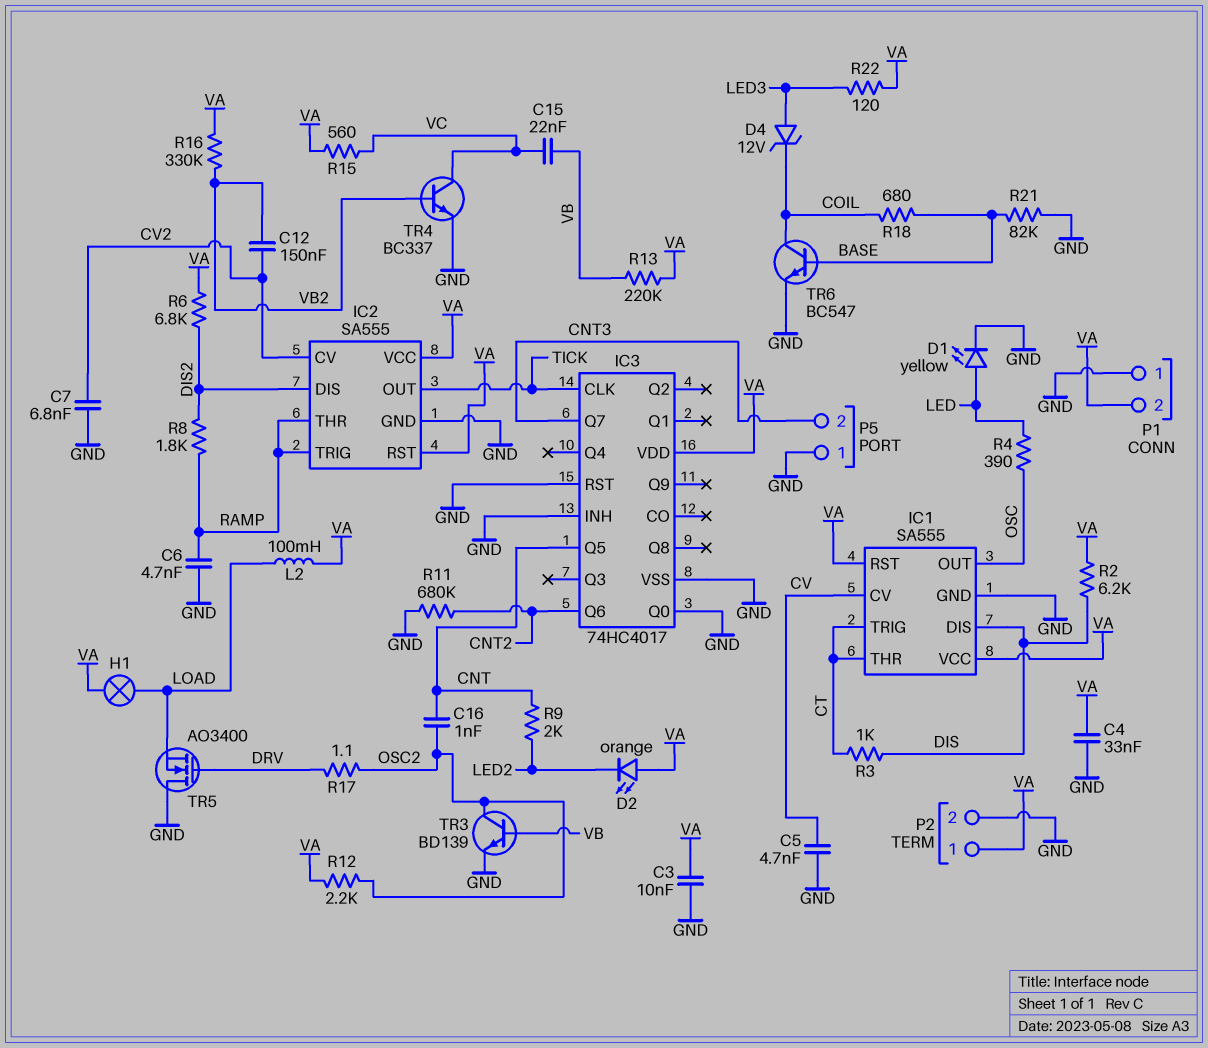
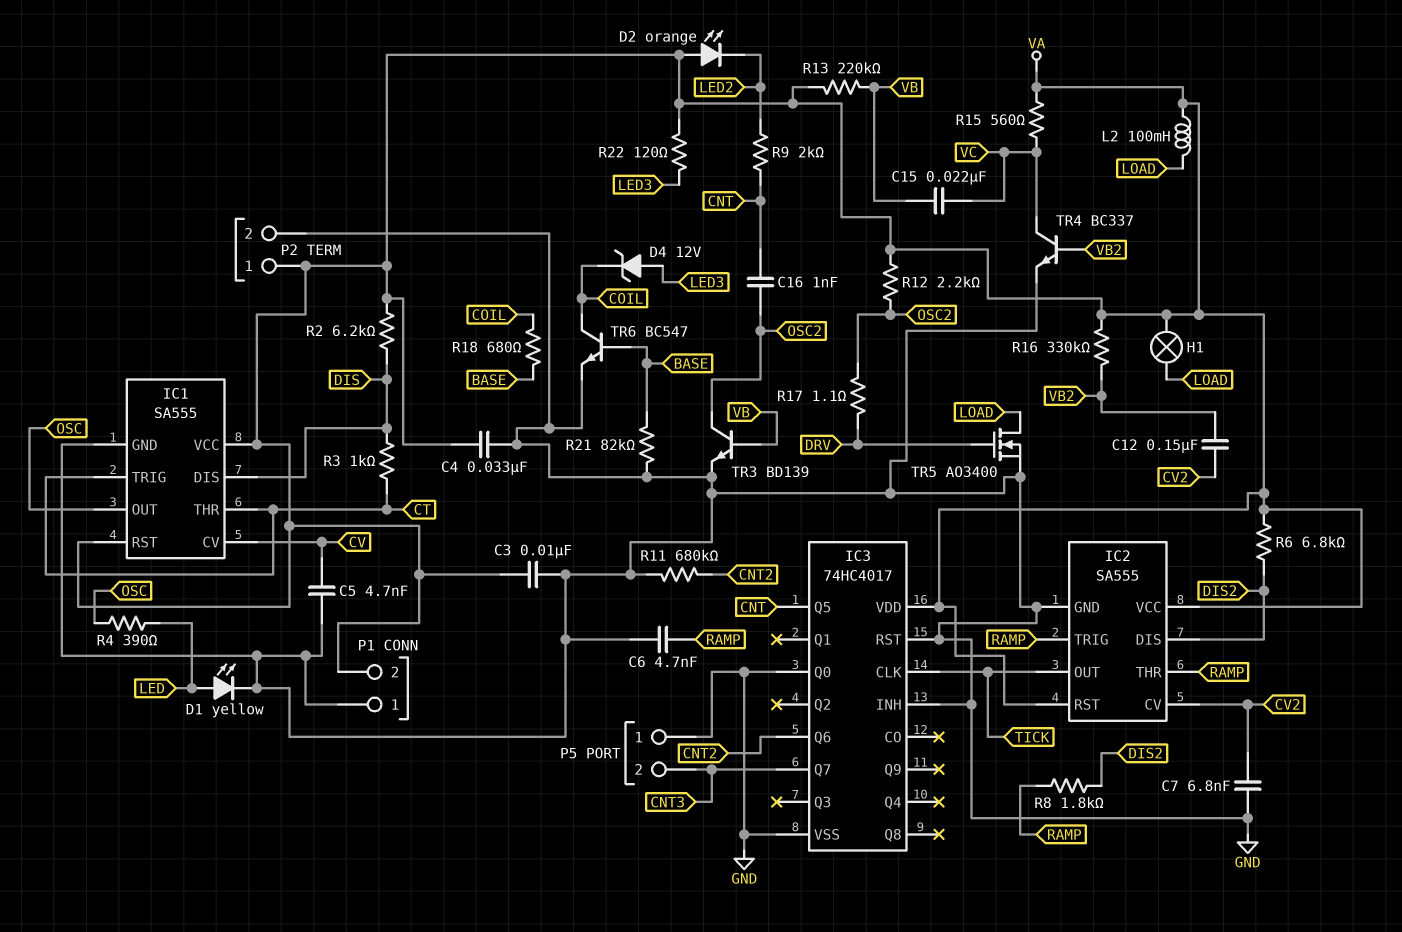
TR5: NMOS AO3400 (G DRV, D GND, S LOAD) -> NMOS AO3400 (G DRV, D LOAD, S GND)

